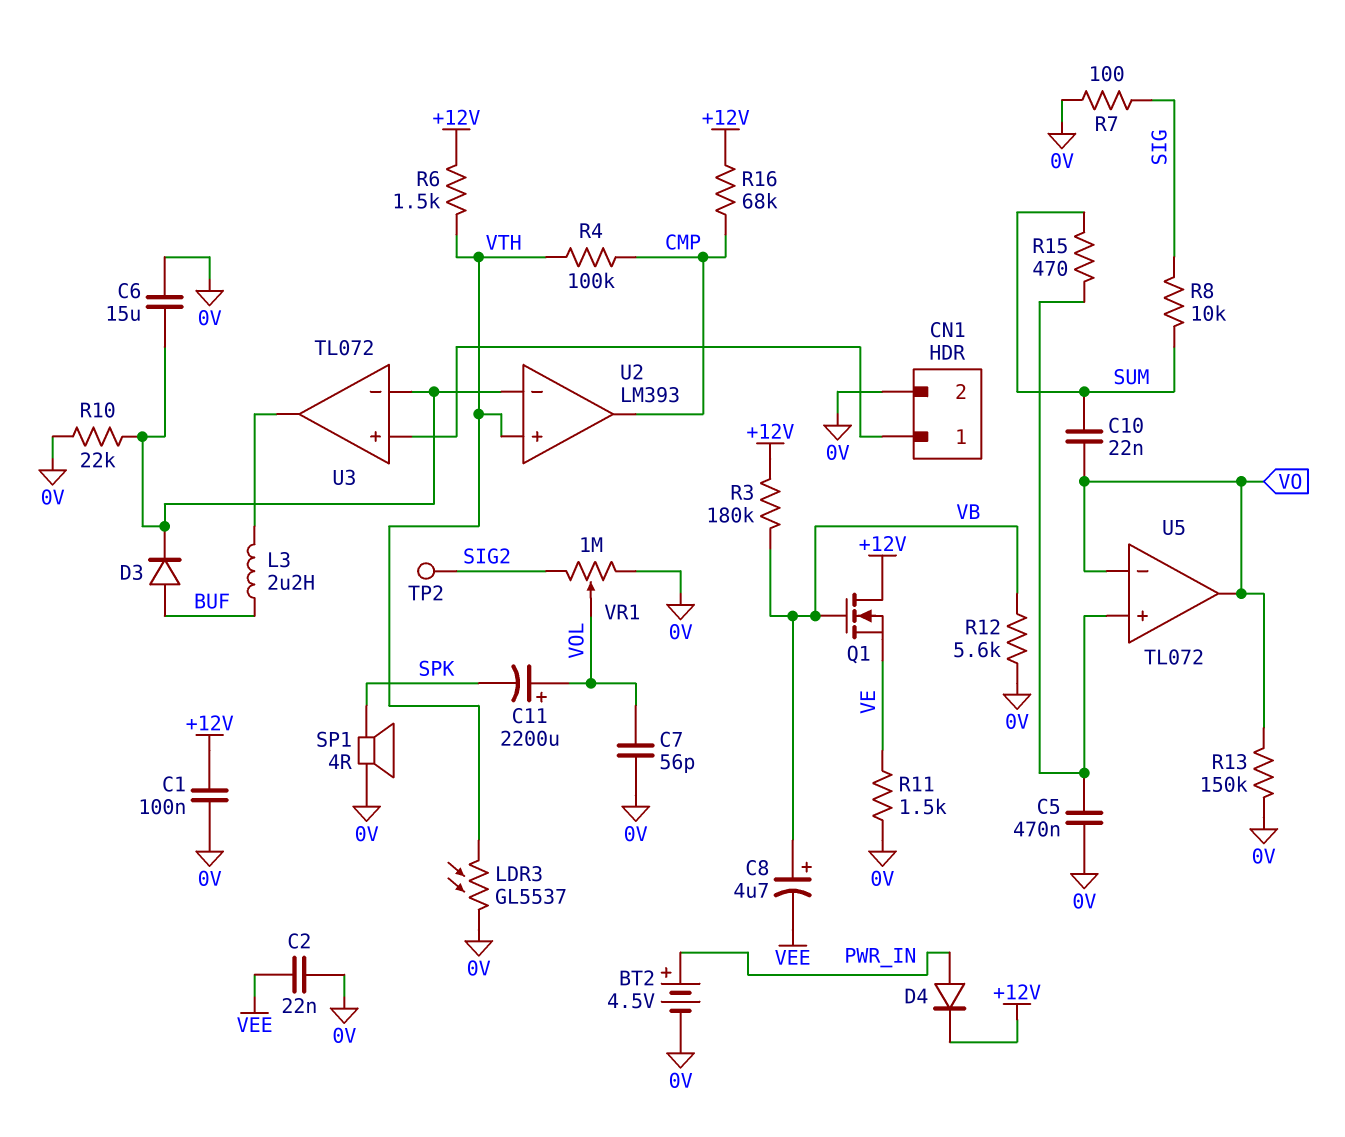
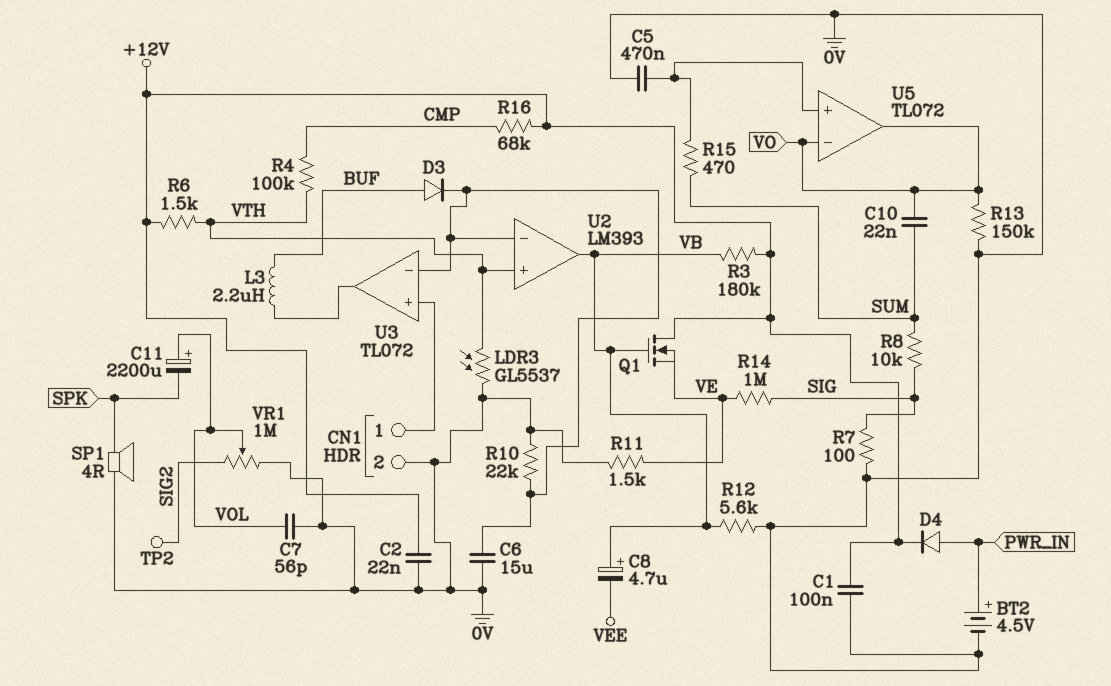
C2: 22nF (0V, VEE) -> 22nF (+12V, 0V)
R14: none -> 1M (SIG, VE)
U2 pin out: CMP -> VB

